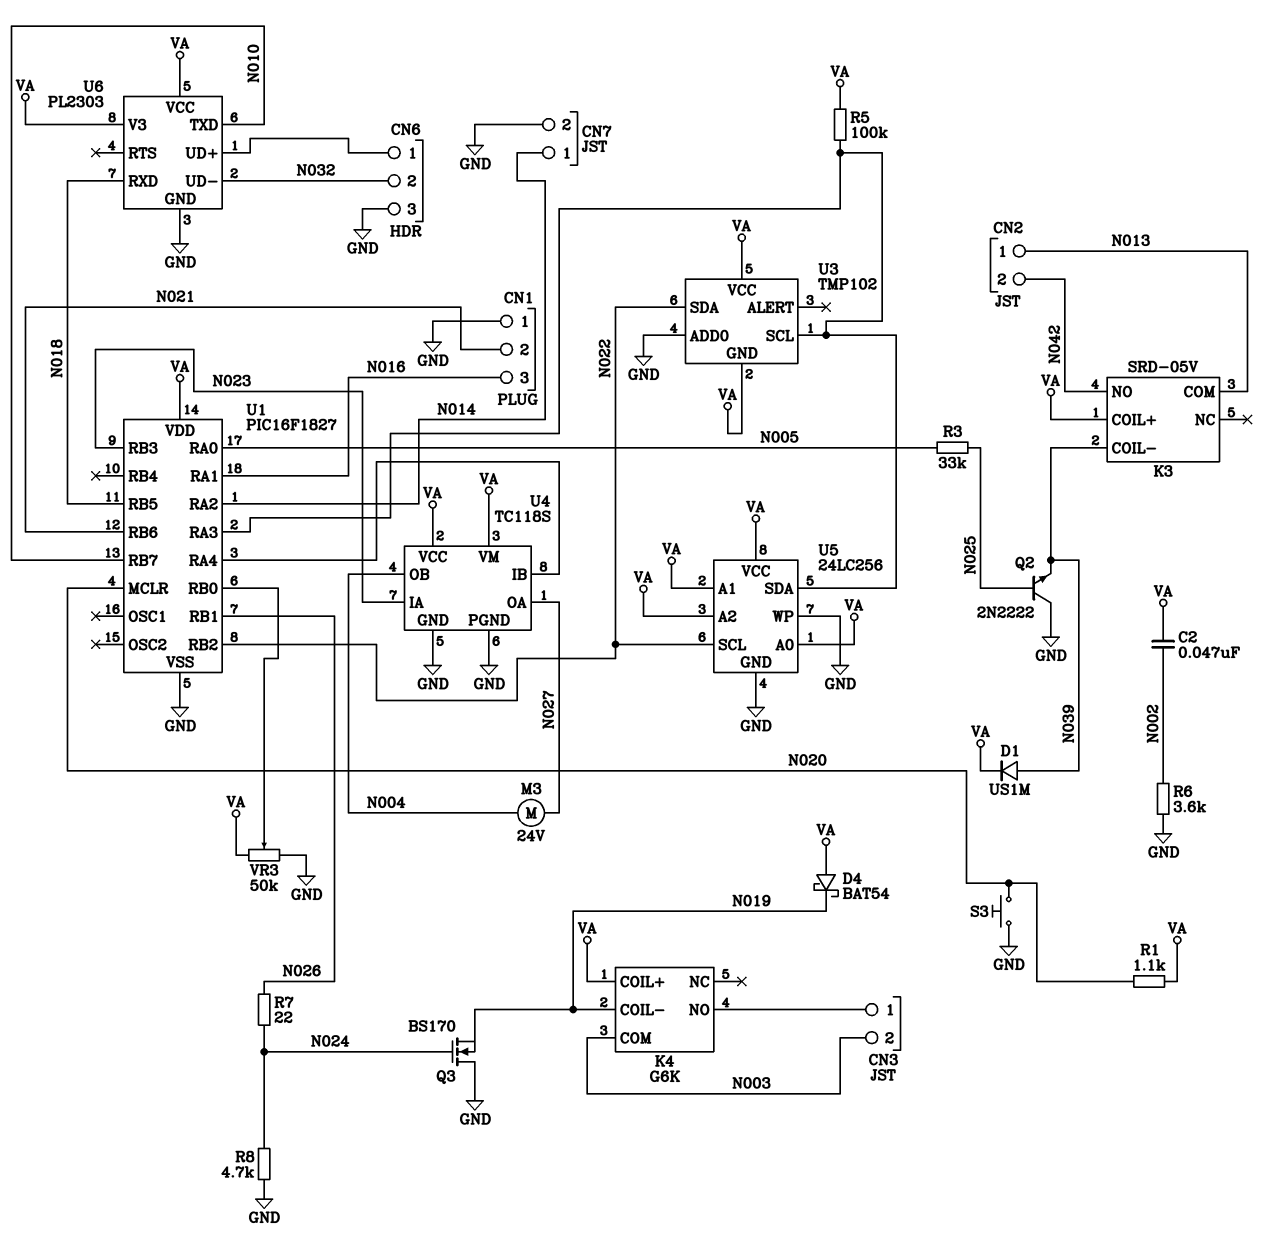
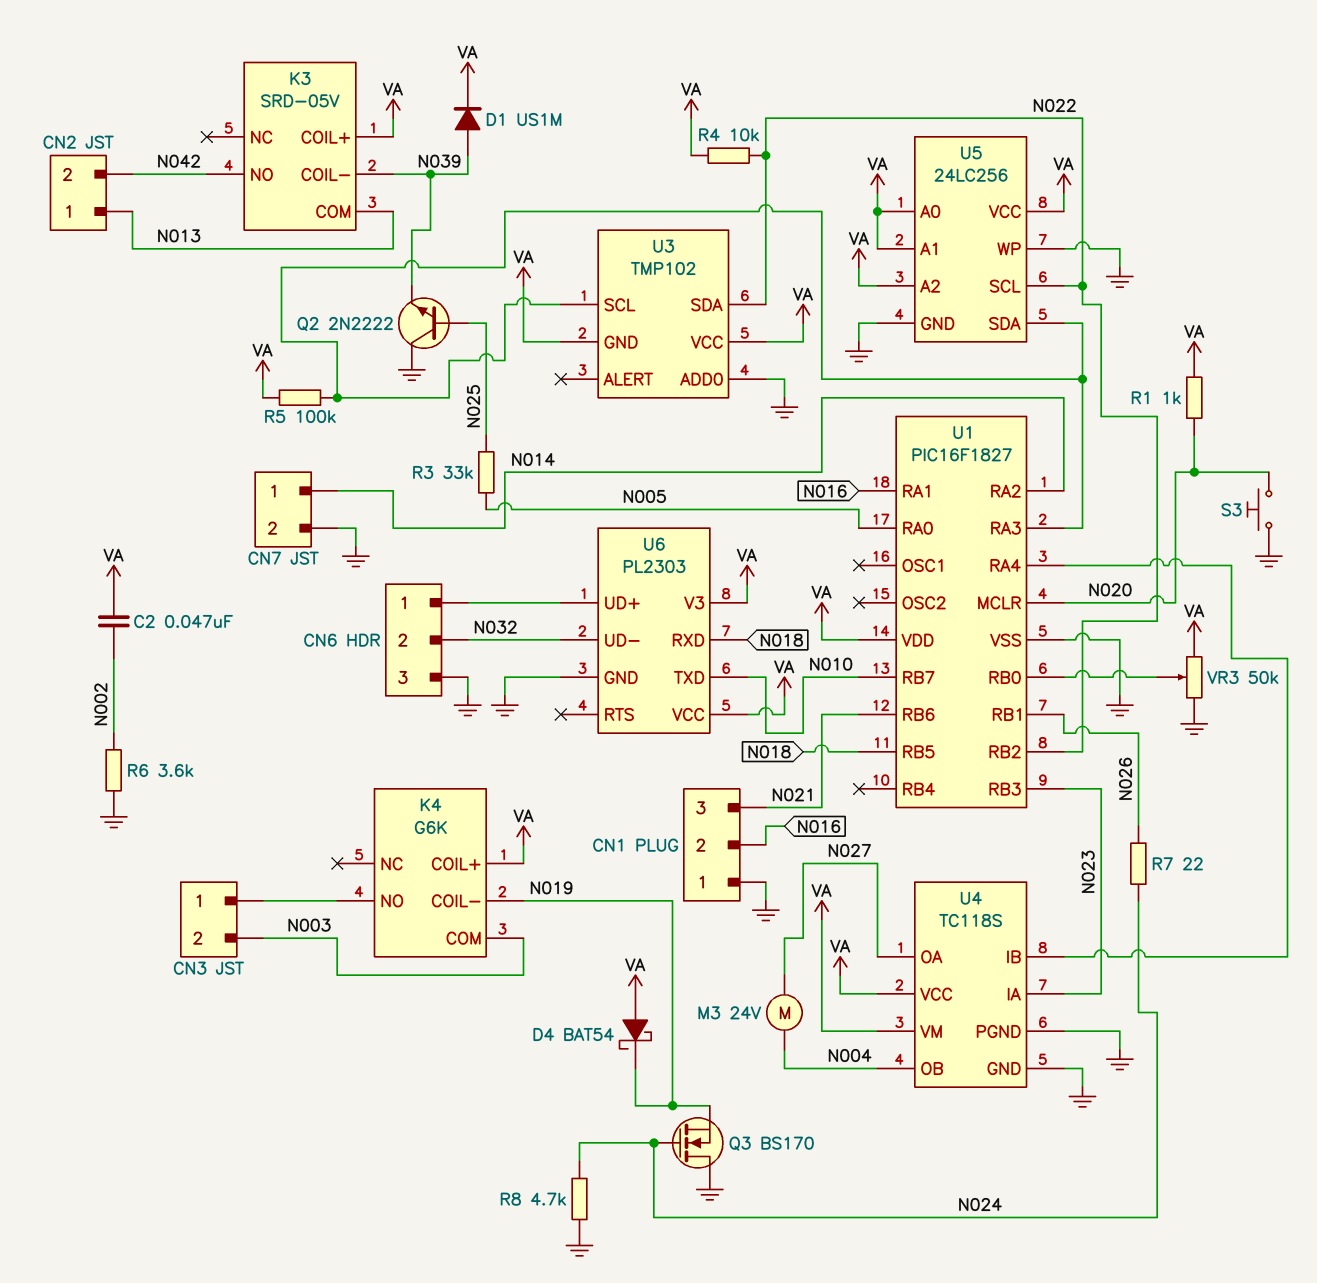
CN1 pin 2: N021 -> N016
CN1 pin 3: N016 -> N021
R1: 1.1k (N020, VA) -> 1k (N020, VA)
R4: none -> 10k (N022, VA)

